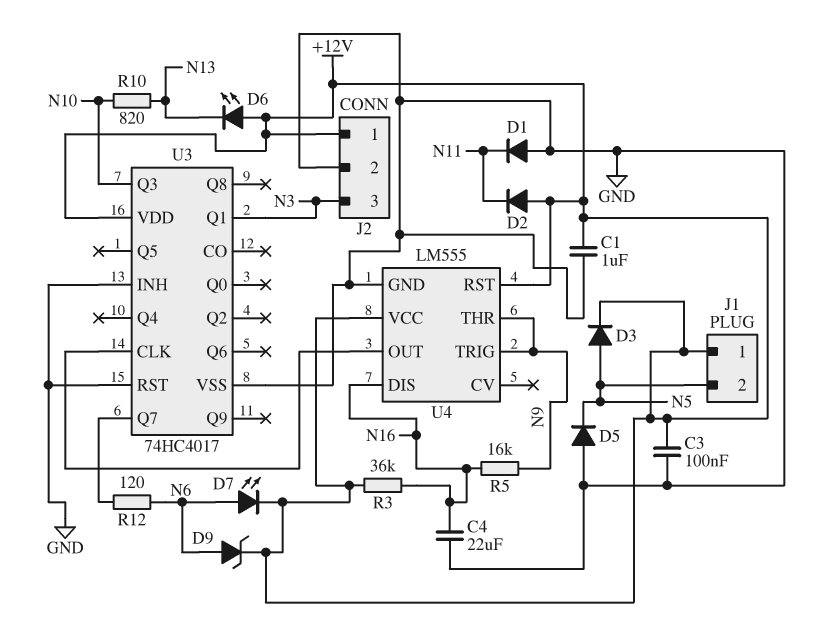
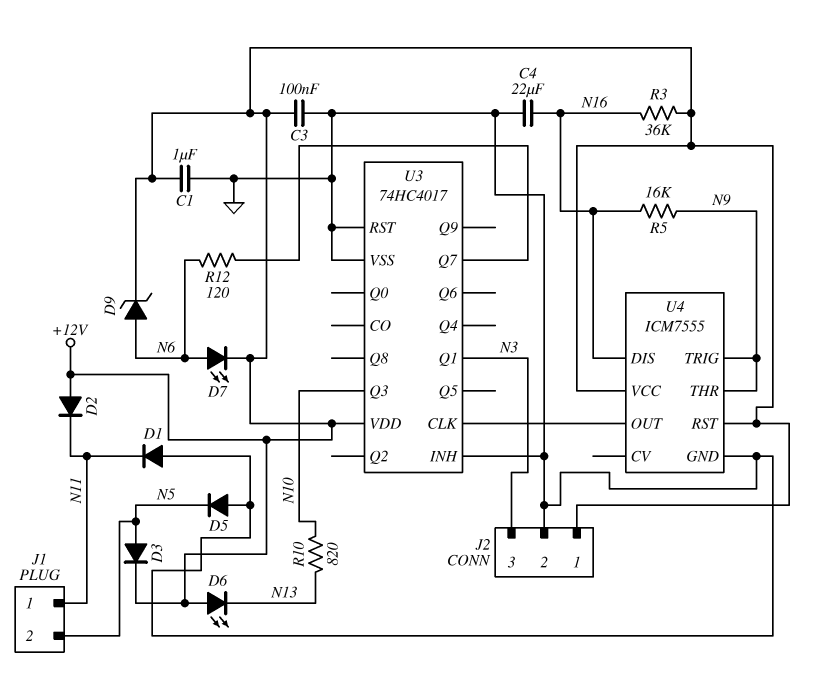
J1 pin 1: +12V -> N11
U4: LM555 -> ICM7555

